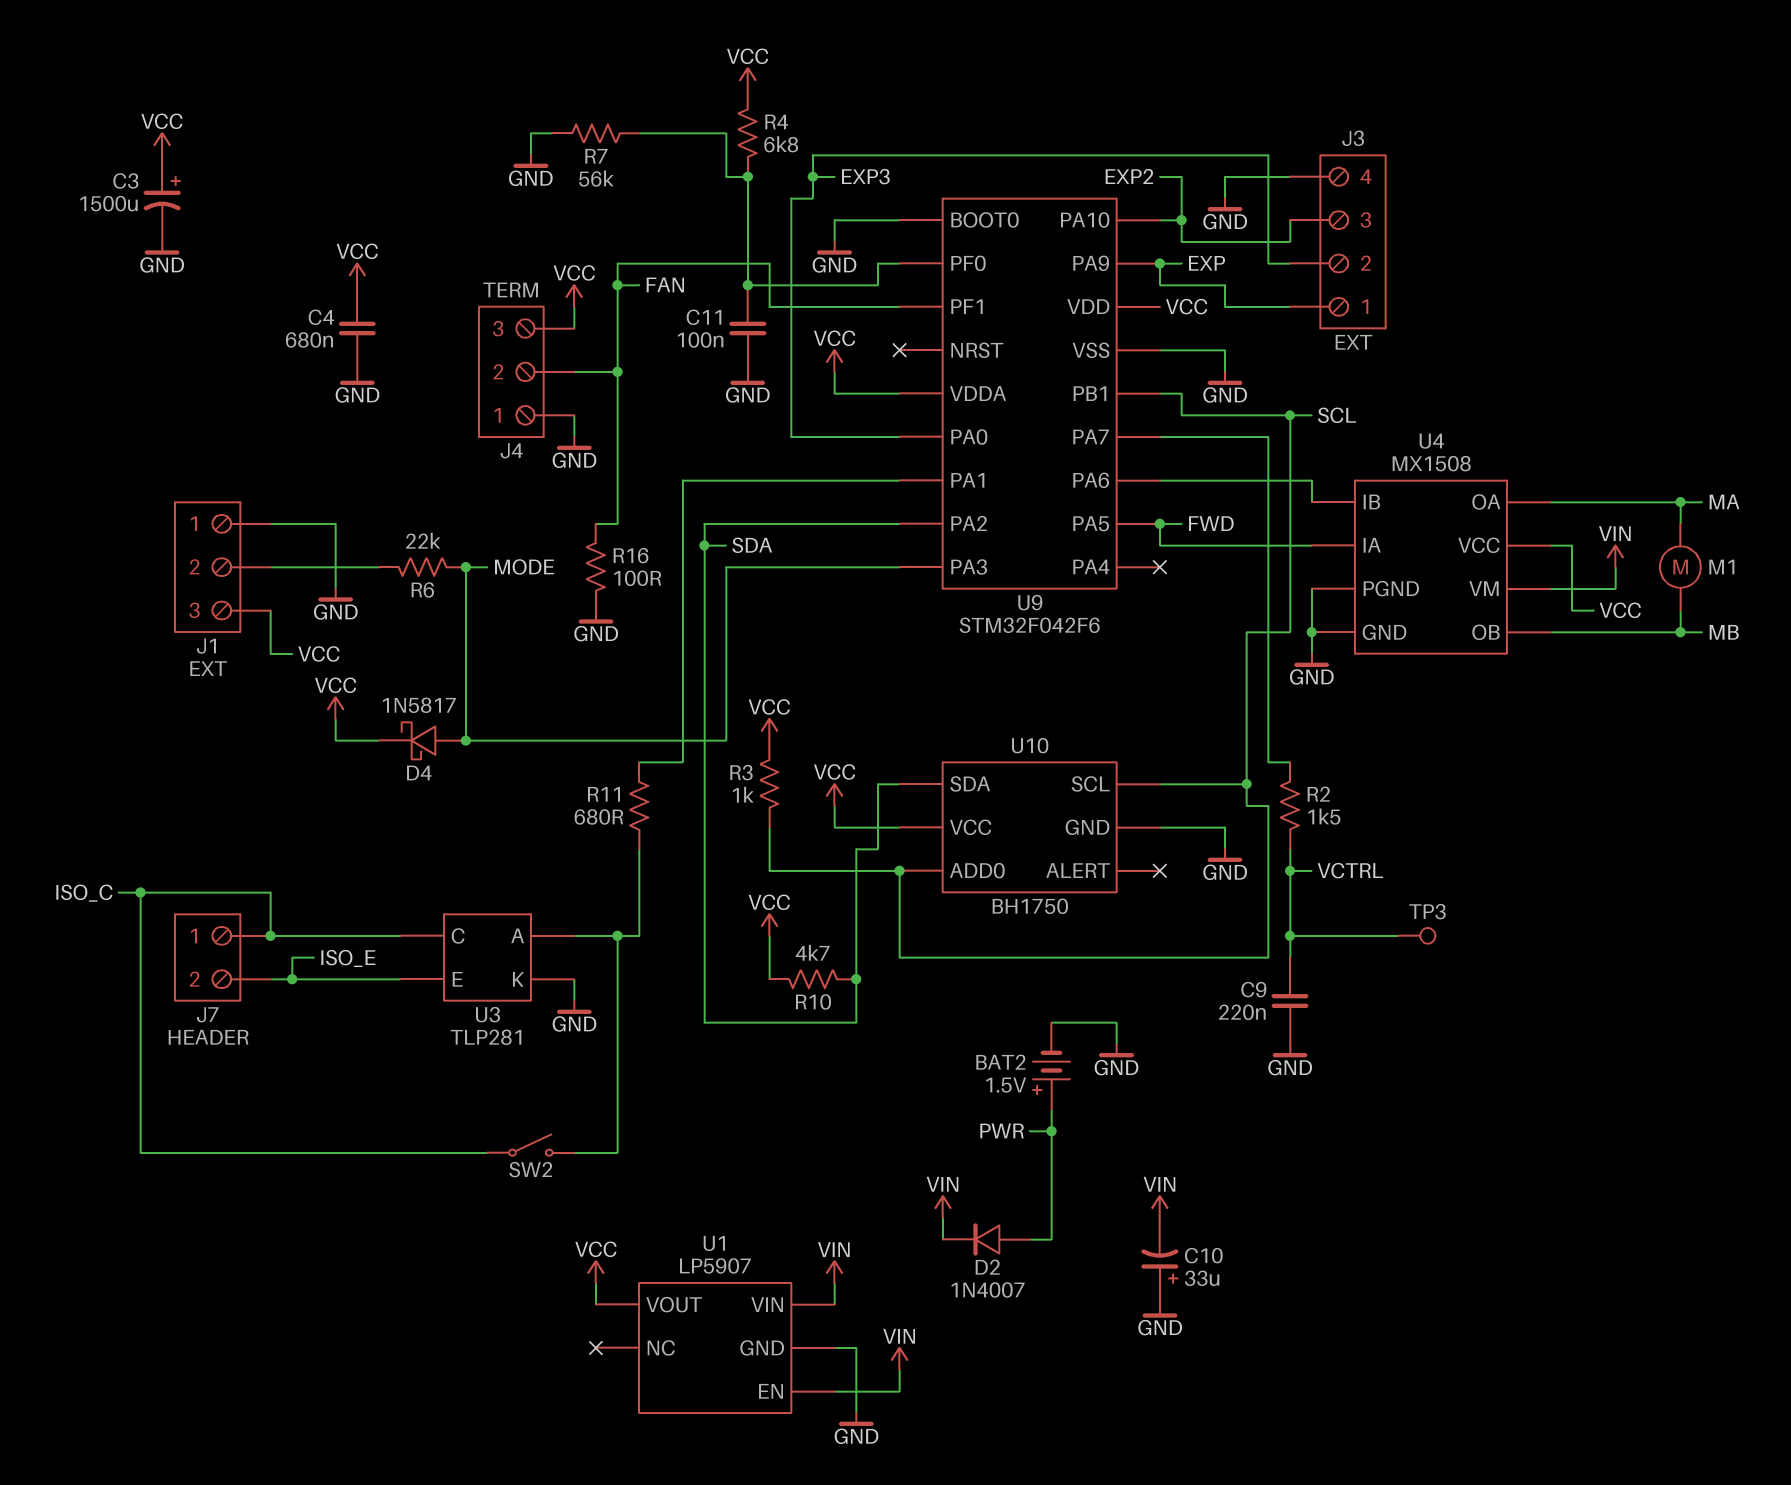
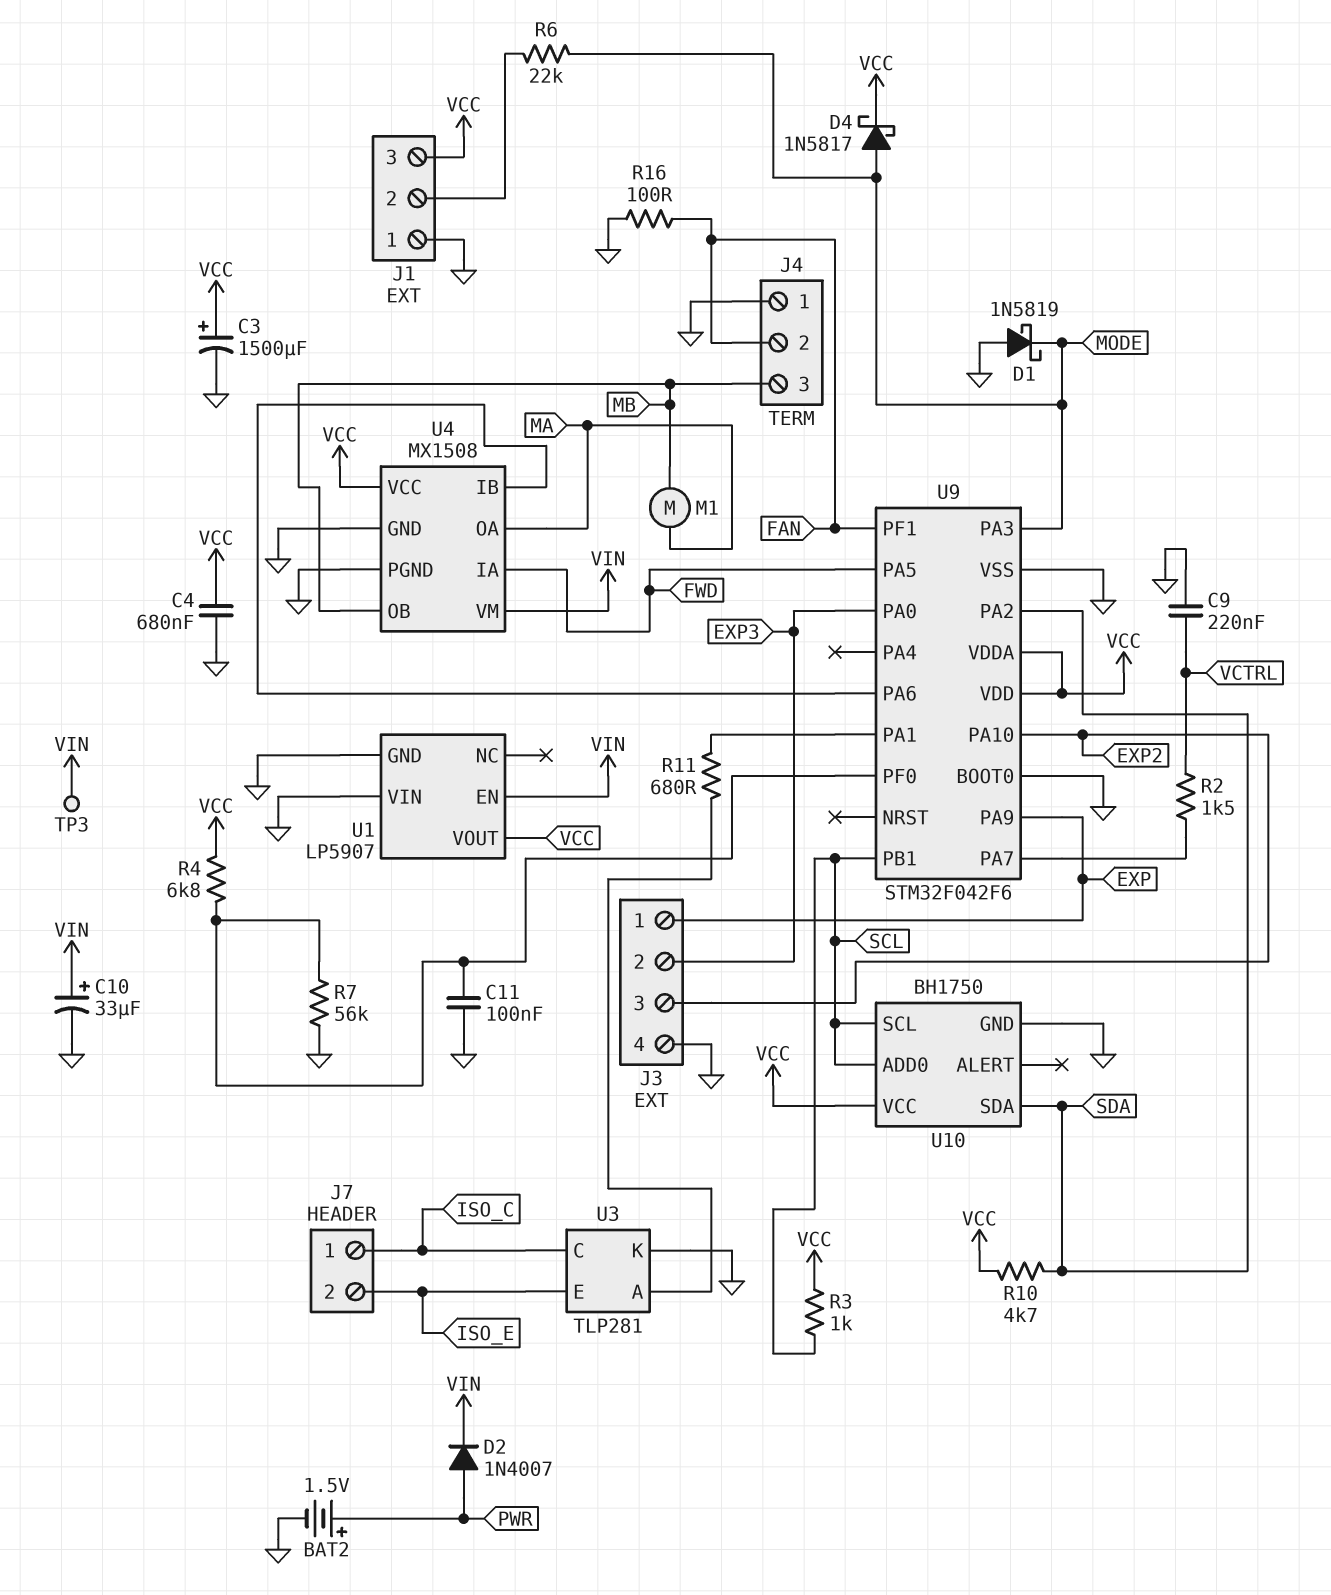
C10: 33uF (plus GND, minus VIN) -> 33uF (plus VIN, minus GND)
D1: none -> schottky 1N5819 (A GND, K MODE)
J4 pin 3: VCC -> MB
SW2: switch (ISO_C, U3/A) -> none
TP3: test point (VCTRL) -> test point (VIN)
U1 pin VIN: VIN -> GND

